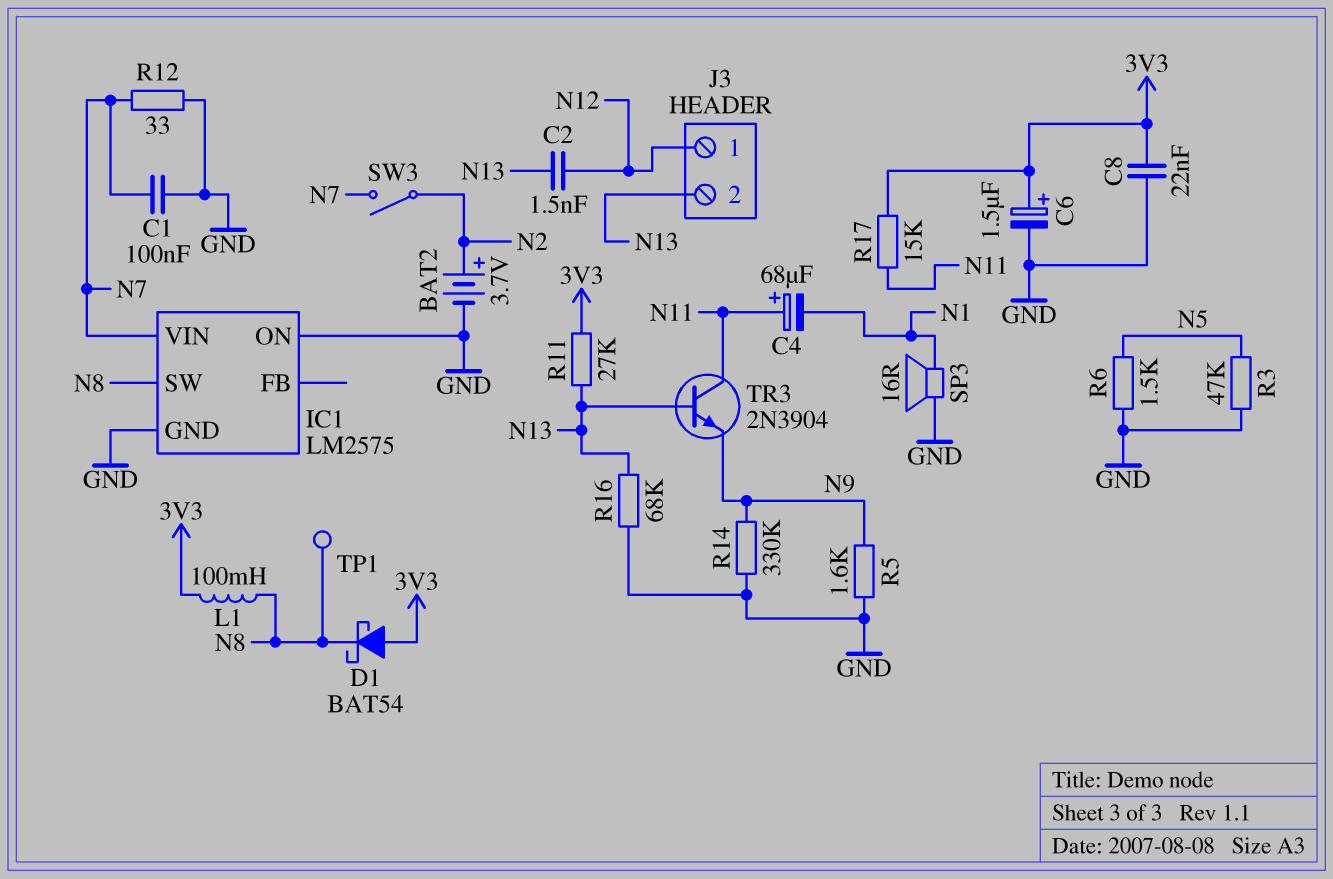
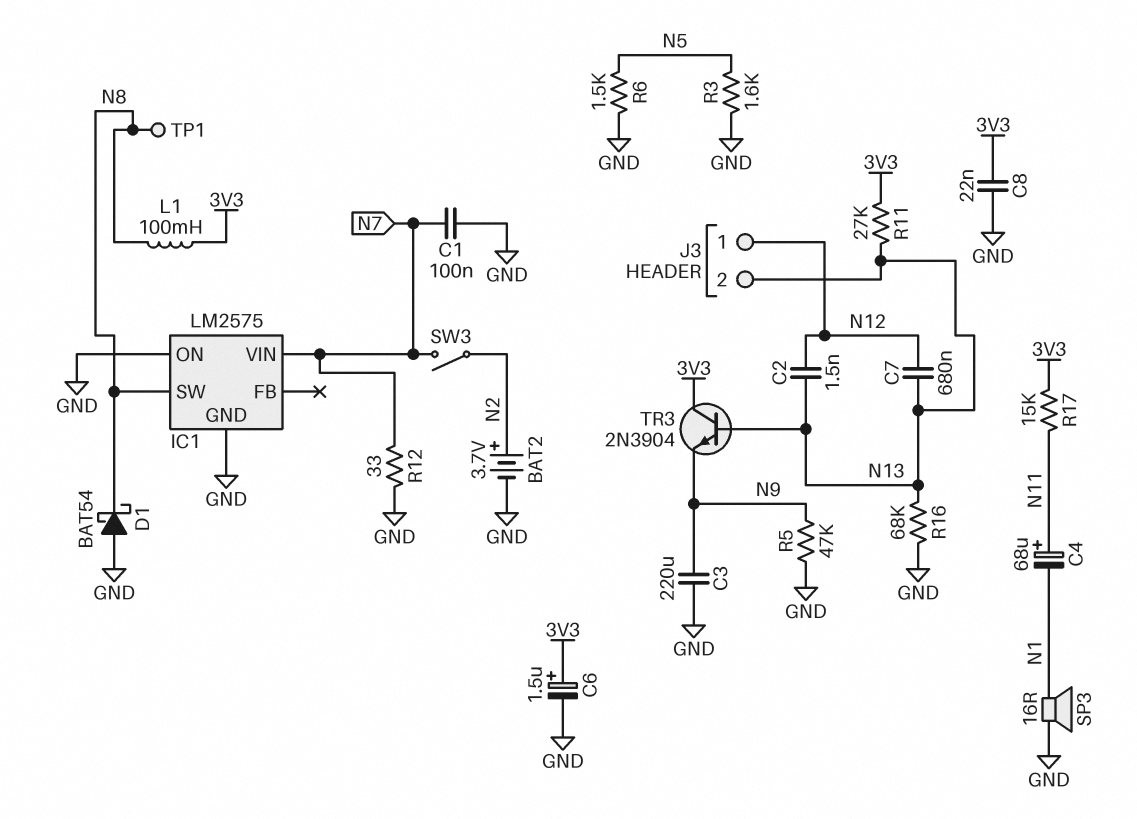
C3: none -> 220uF (GND, N9)
C7: none -> 680nF (N12, N13)
D1: schottky BAT54 (A 3V3, K N8) -> schottky BAT54 (A GND, K N8)
R3: 47k (GND, N5) -> 1.6k (GND, N5)
R5: 1.6k (GND, N9) -> 47k (GND, N9)
R14: 330k (GND, N9) -> none
TR3: NPN 2N3904 (B N13, C N11, E N9) -> NPN 2N3904 (B N13, C 3V3, E N9)

